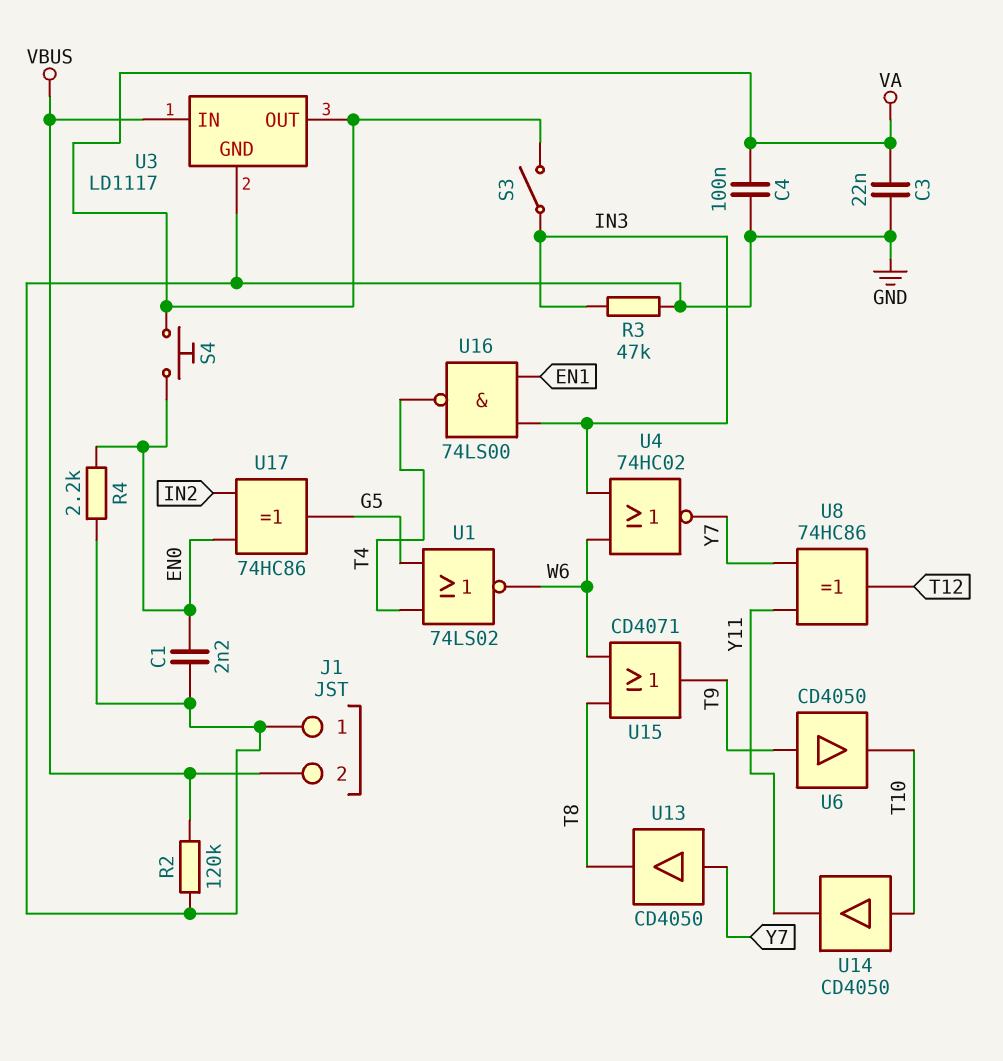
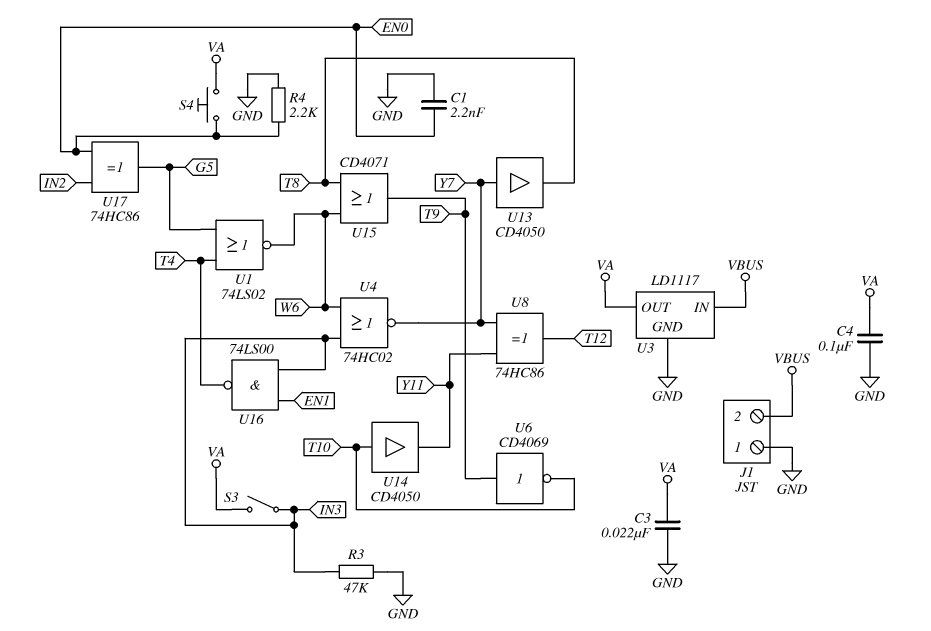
R2: 120k (GND, VBUS) -> none
U6: buffer CD4050 (in T9, out T10) -> NOT CD4069 (in T9, out T10)

